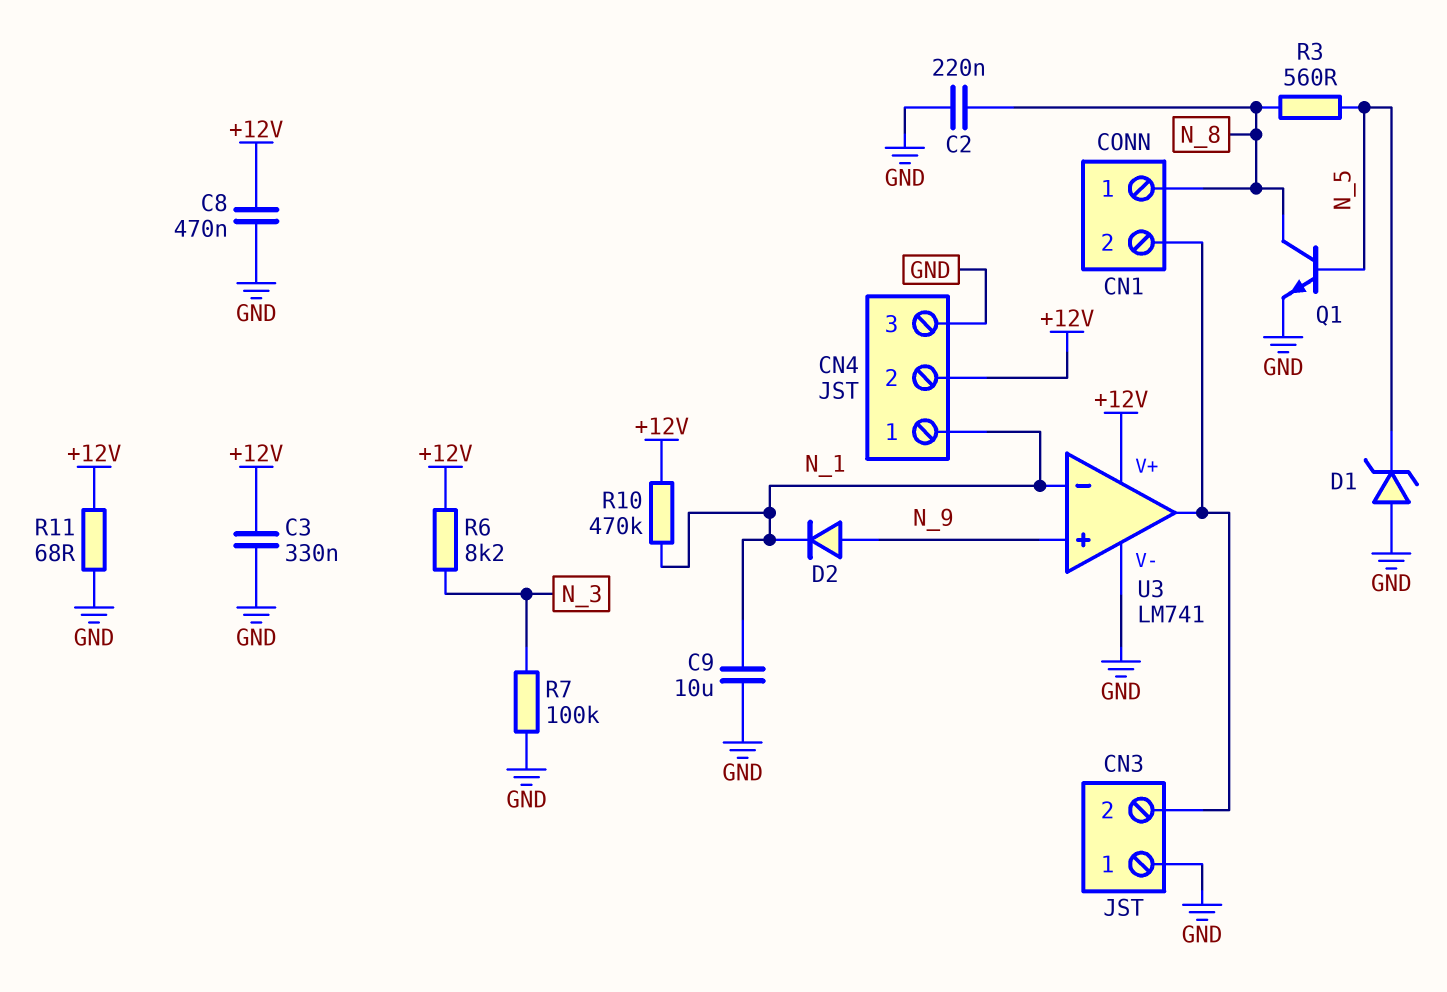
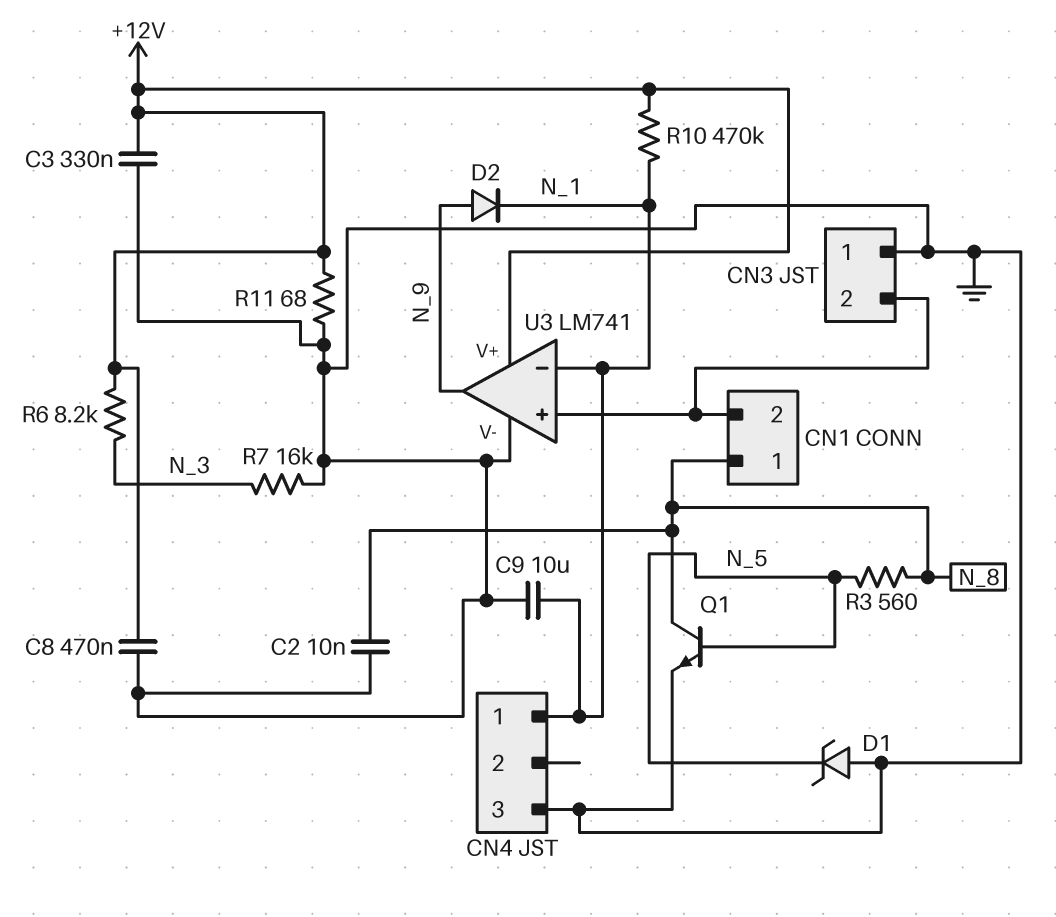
C2: 220nF (GND, N_8) -> 10nF (GND, N_8)
CN4 pin 2: +12V -> none
R7: 100k (GND, N_3) -> 16k (GND, N_3)
U3 pin in+: N_9 -> CN1/2
U3 pin out: CN1/2 -> N_9

